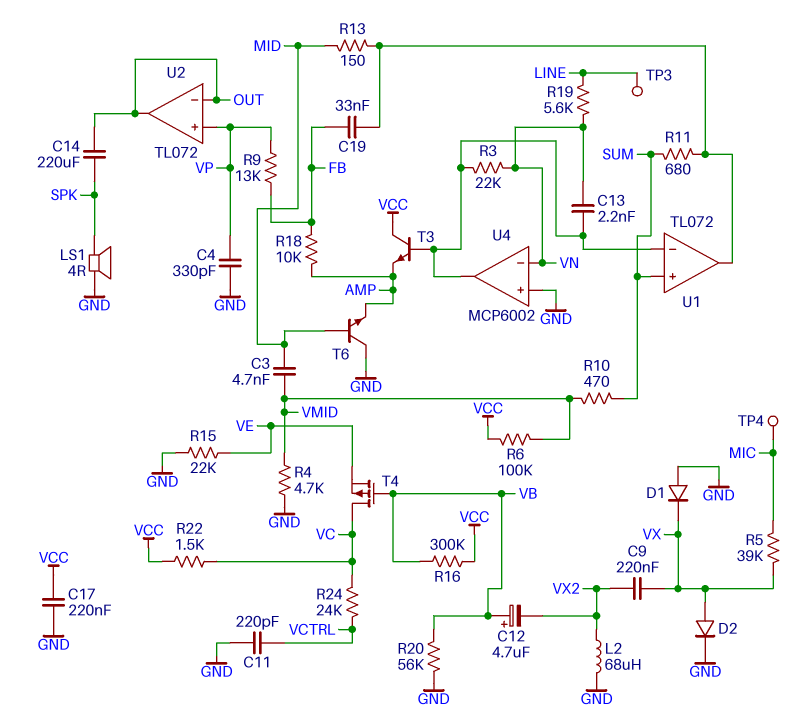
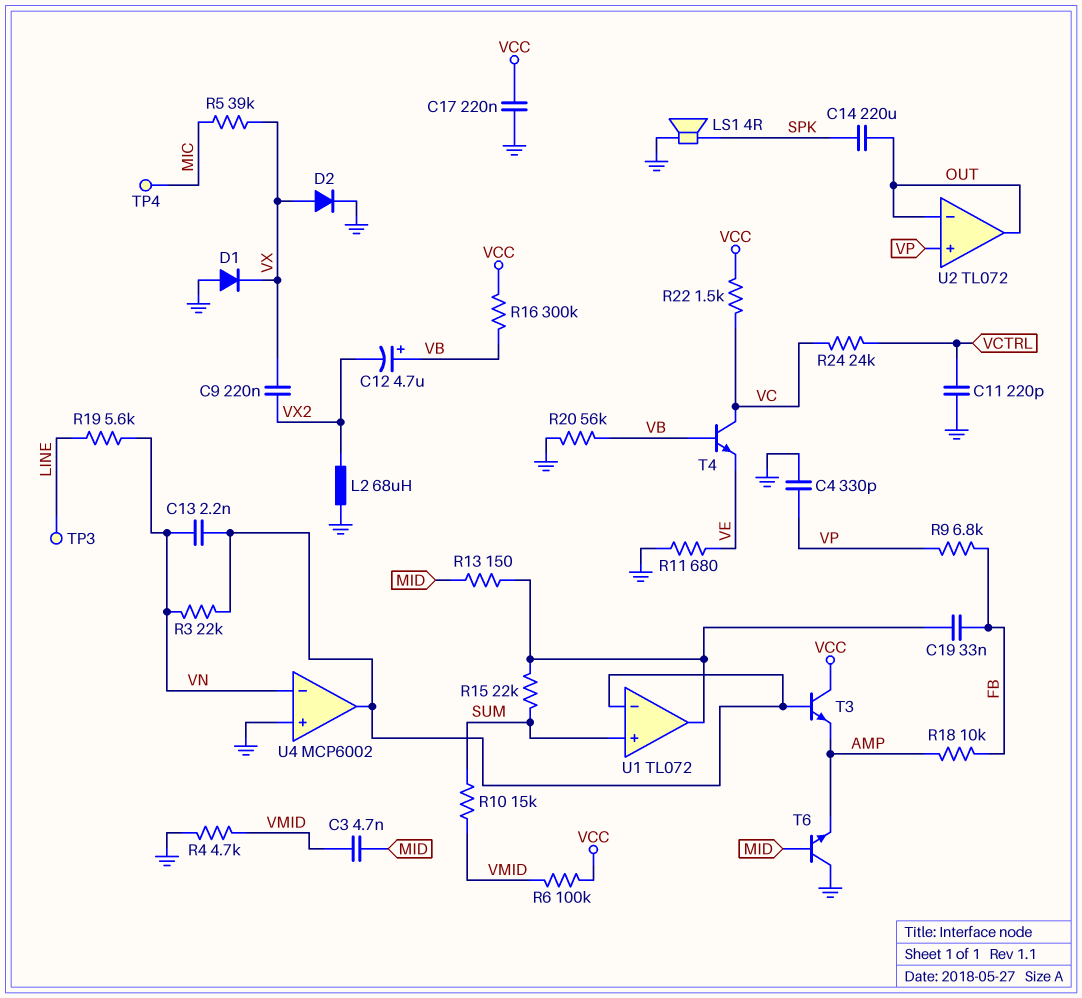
R9: 13k (FB, VP) -> 6.8k (FB, VP)
R10: 470 (SUM, VMID) -> 15k (SUM, VMID)
R11: 680 (SUM, U1/out) -> 680 (GND, VE)
R15: 22k (GND, VE) -> 22k (SUM, U1/out)
T4: PMOS (G VB, D VC, S VE) -> NPN (B VB, C VC, E VE)

